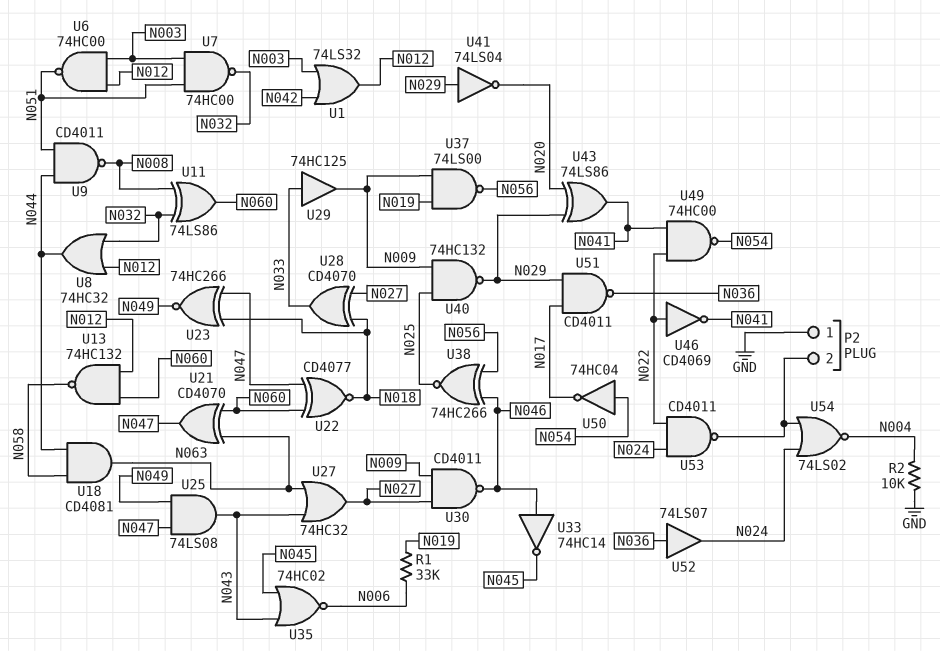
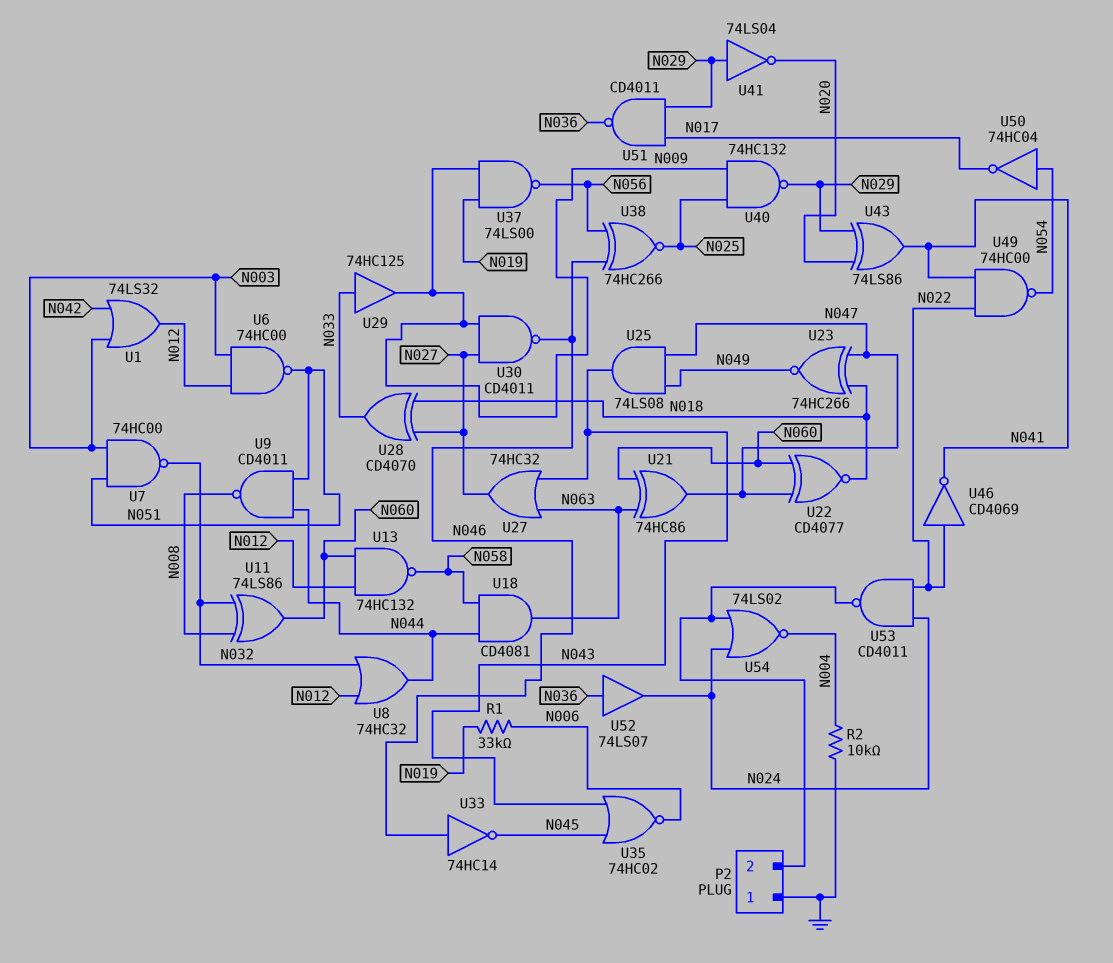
U21: XOR CD4070 (in N060, in N063, out N047) -> XOR 74HC86 (in N060, in N063, out N047)

